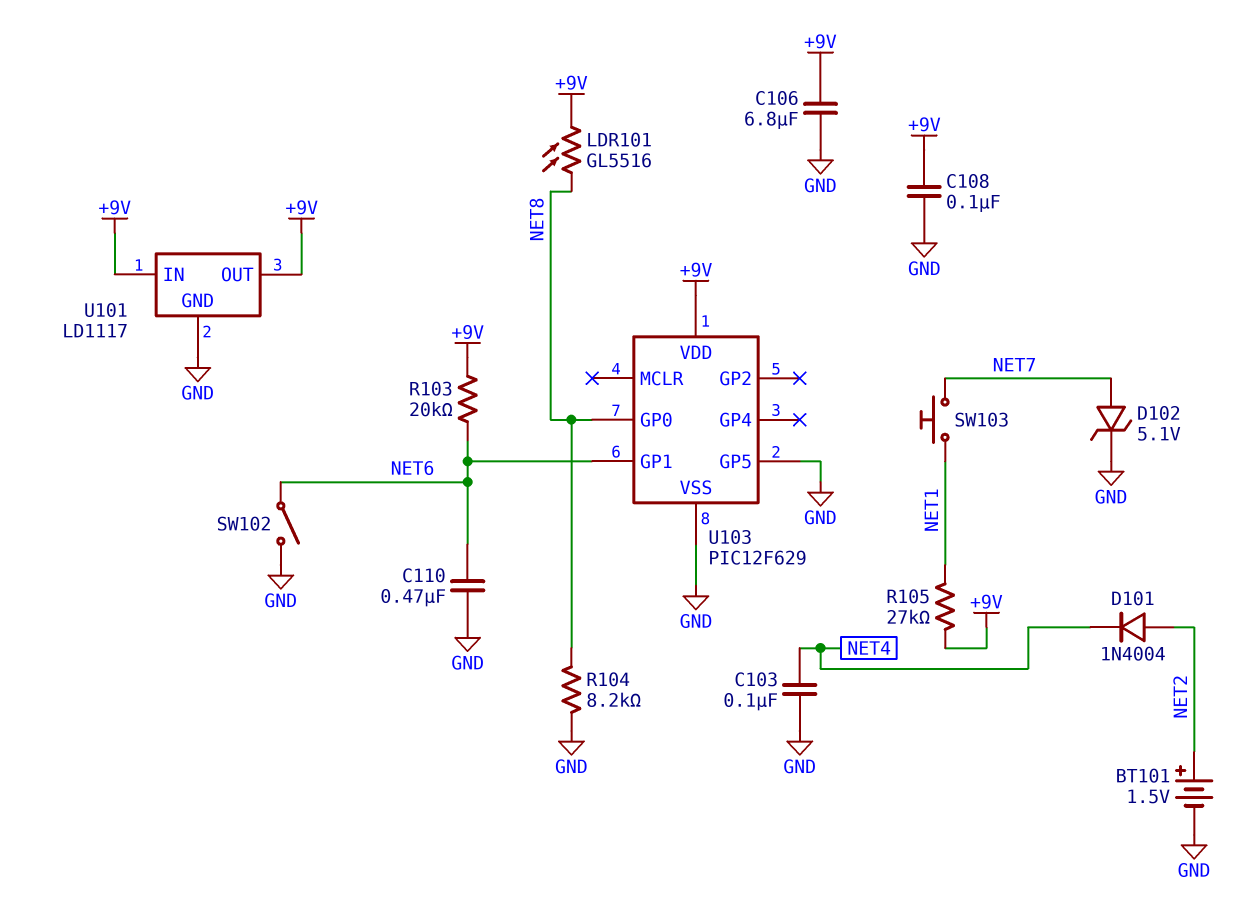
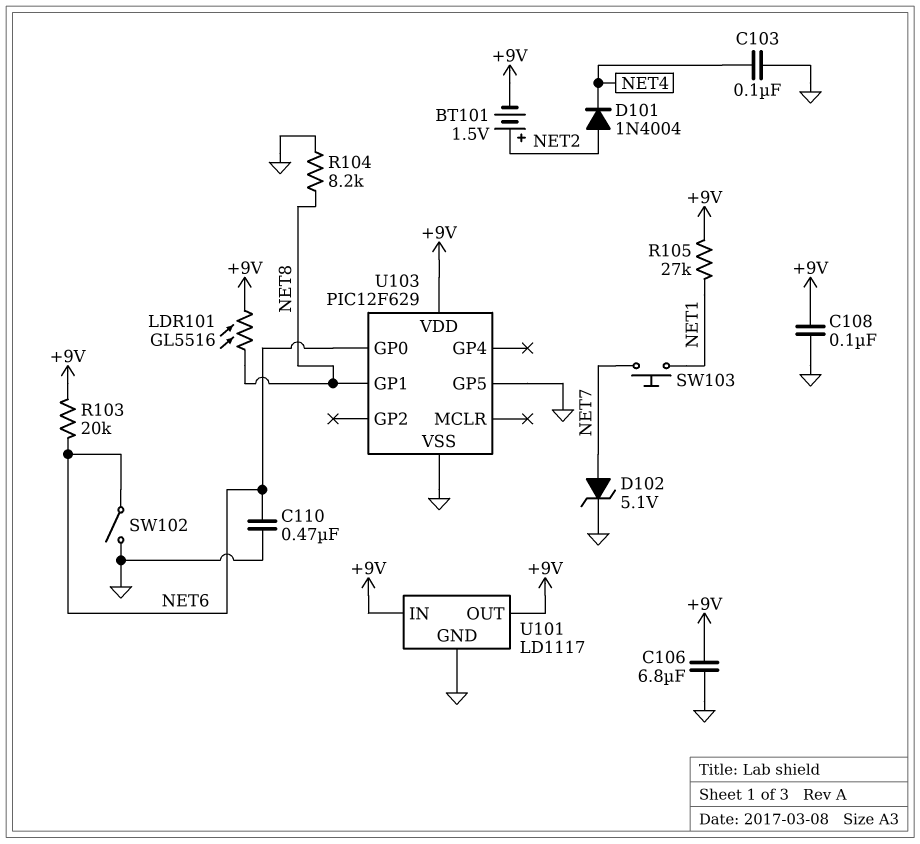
BT101: 1.5V (plus NET2, minus GND) -> 1.5V (plus NET2, minus +9V)
U103 pin GP0: NET8 -> NET6
U103 pin GP1: NET6 -> NET8

